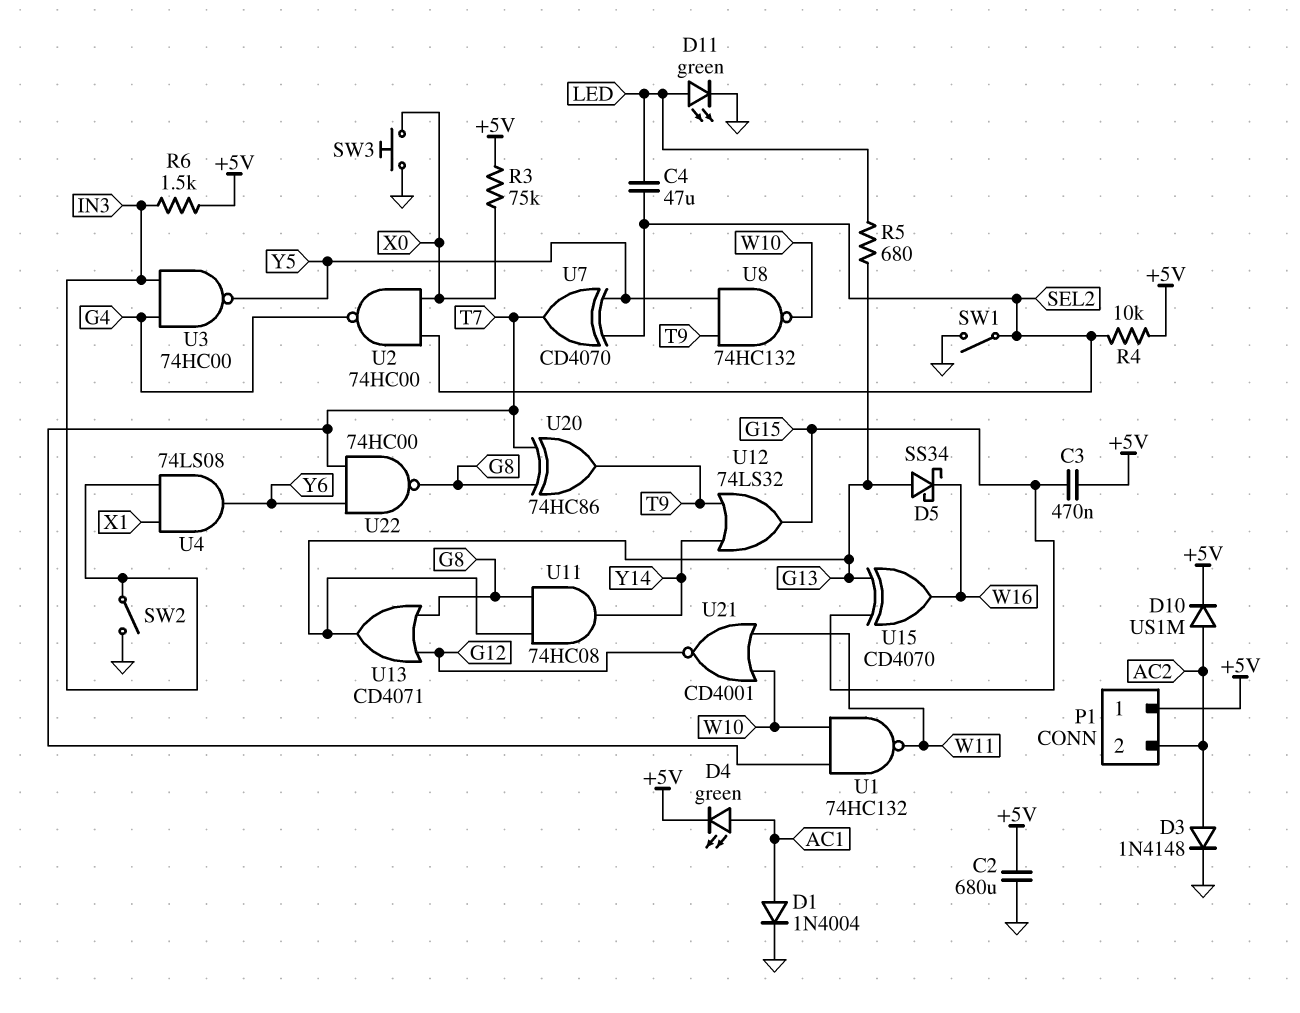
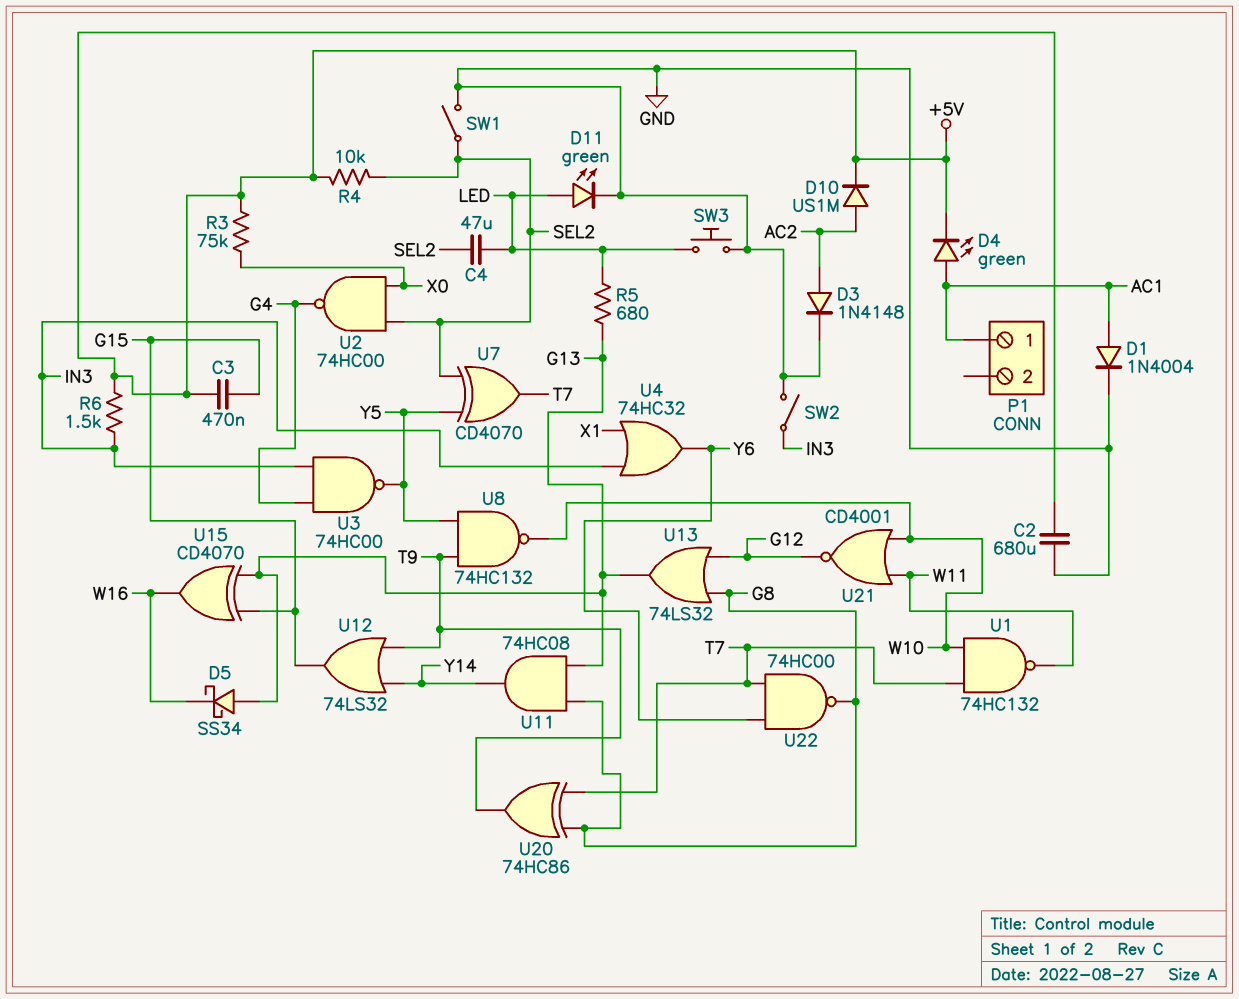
P1 pin 1: +5V -> AC1
P1 pin 2: AC2 -> none
SW3: button (GND, X0) -> button (GND, LED)
U4: AND 74LS08 (in IN3, in X1, out Y6) -> OR 74HC32 (in IN3, in X1, out Y6)
U13: OR CD4071 (in G8, in G12, out G13) -> OR 74LS32 (in G8, in G12, out G13)

